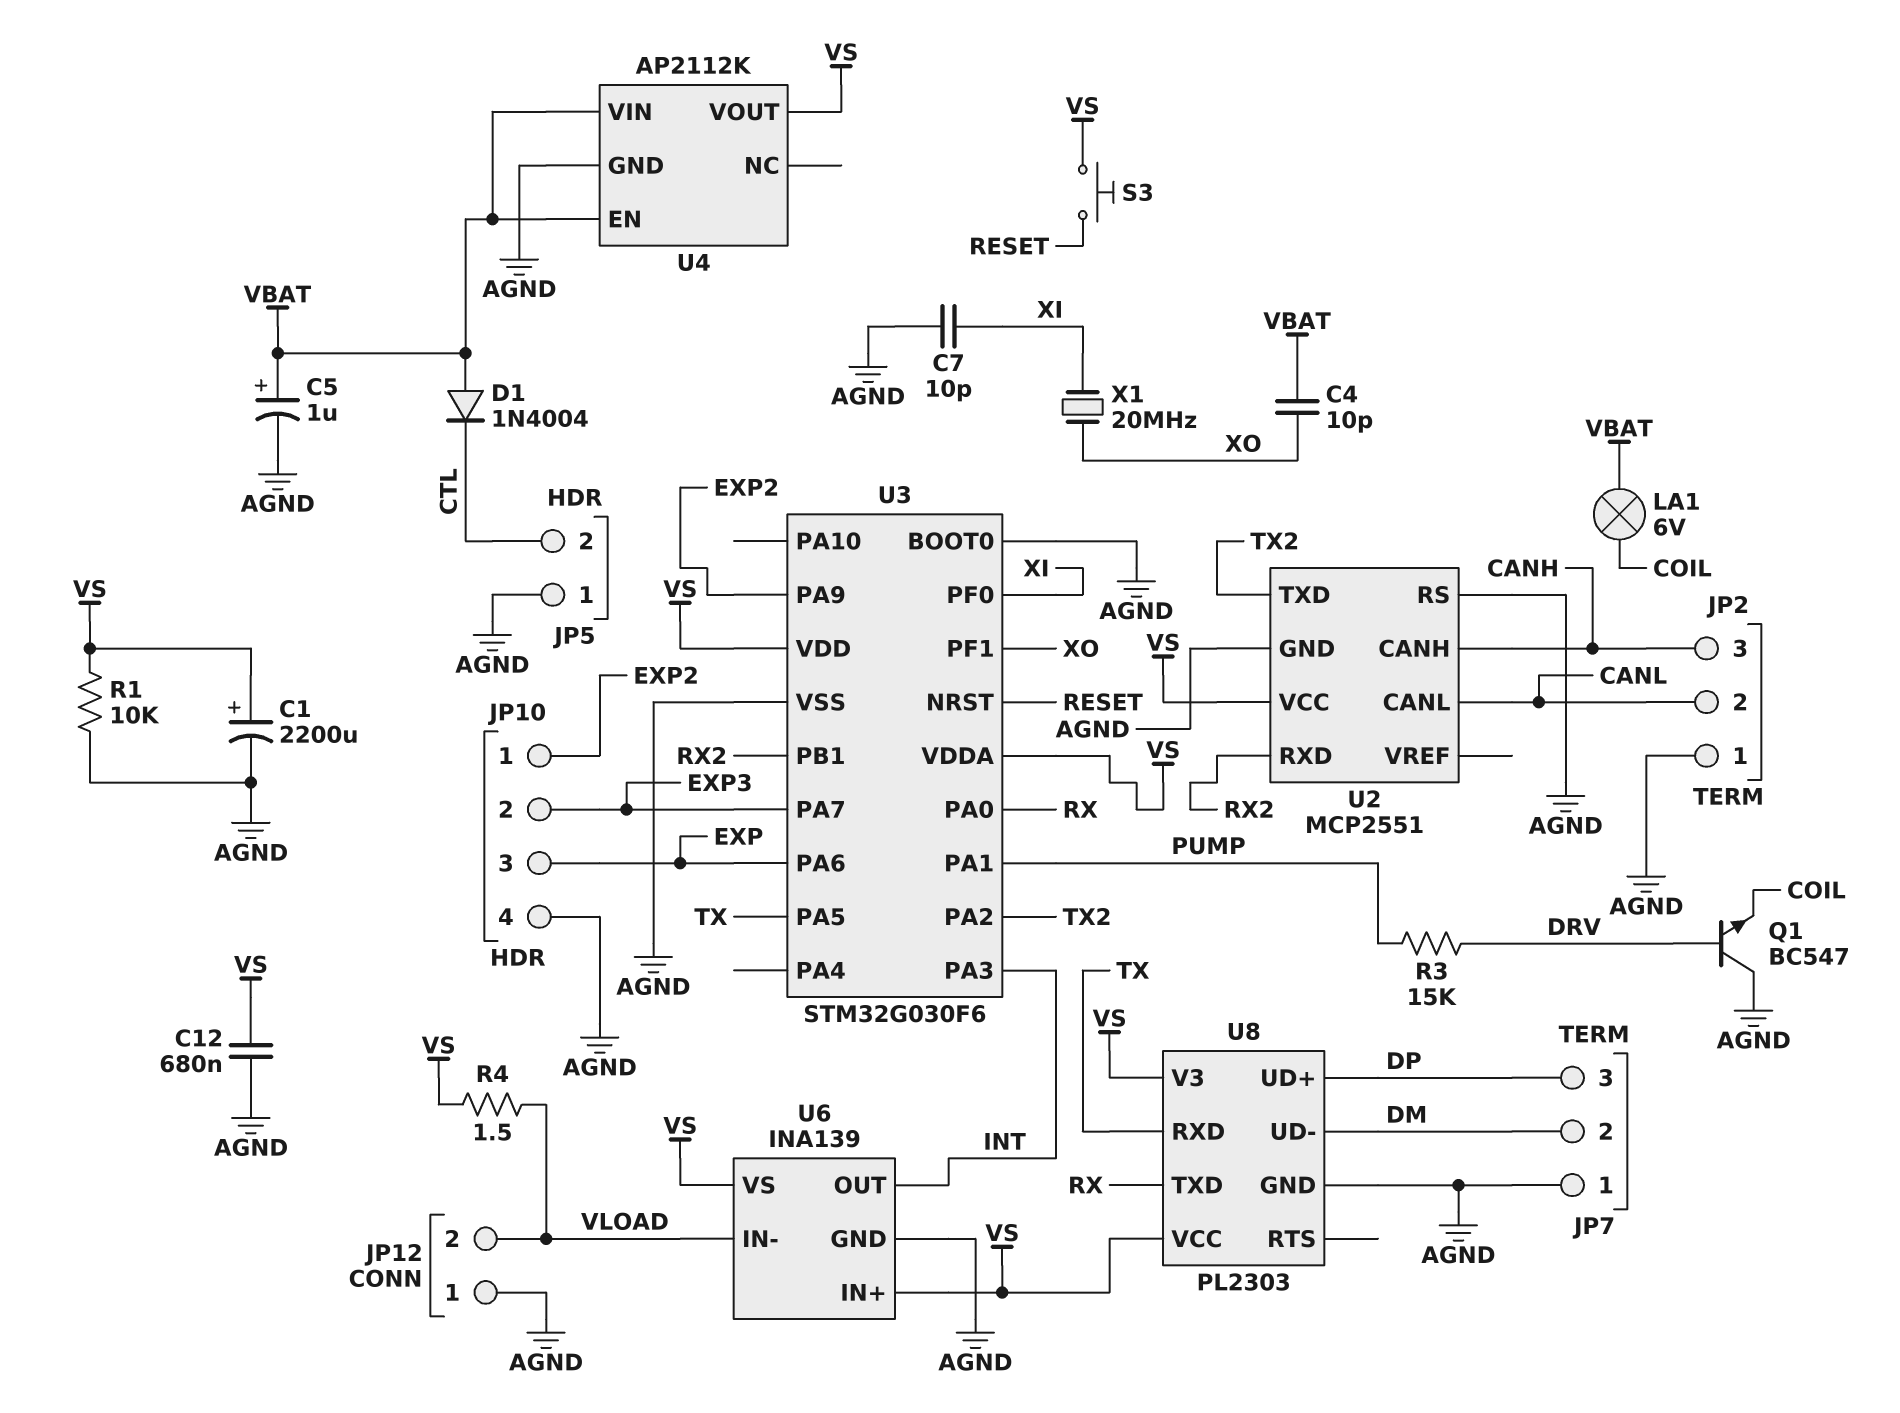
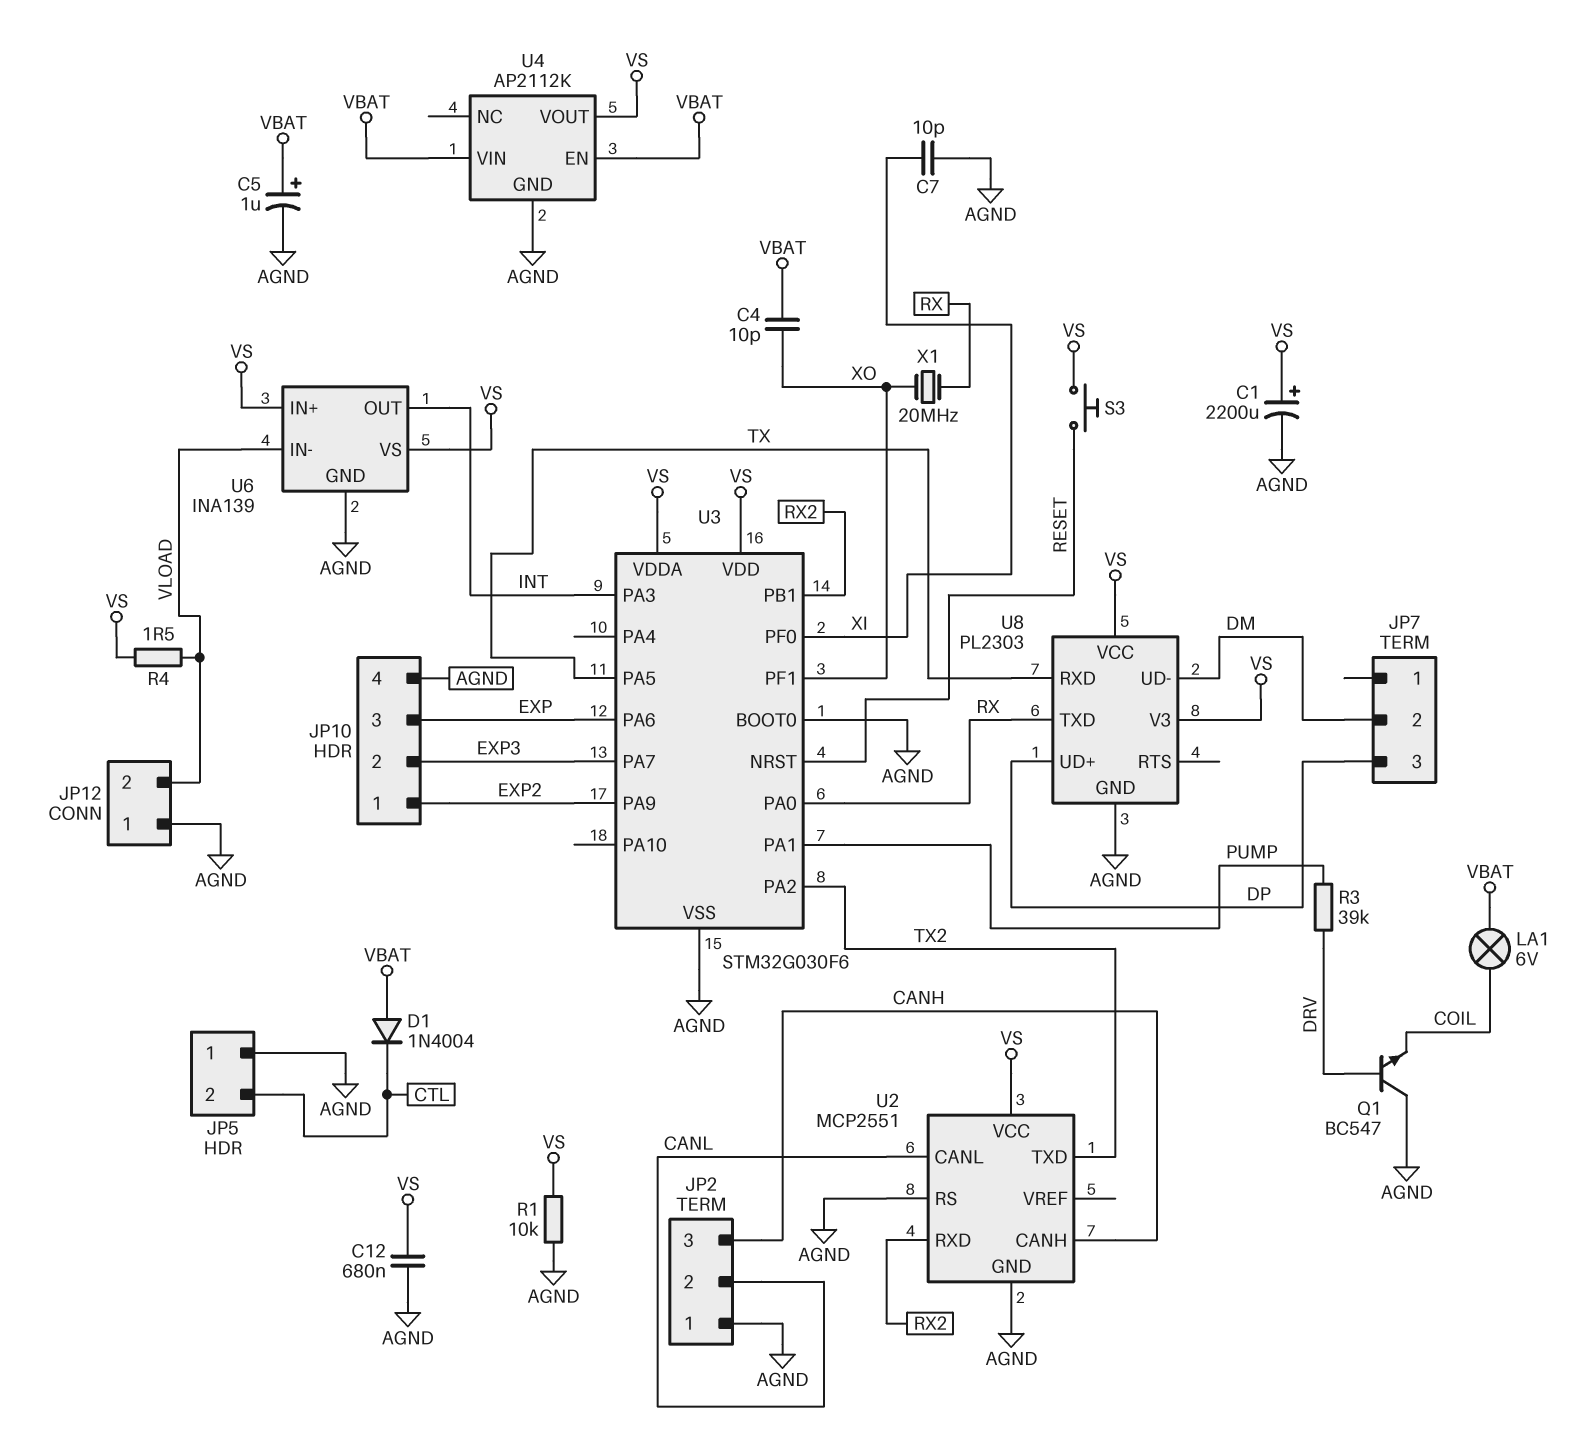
JP7 pin 1: AGND -> none
R3: 15k (DRV, PUMP) -> 39k (DRV, PUMP)
X1: 20MHz (XI, XO) -> 20MHz (RX, XO)

